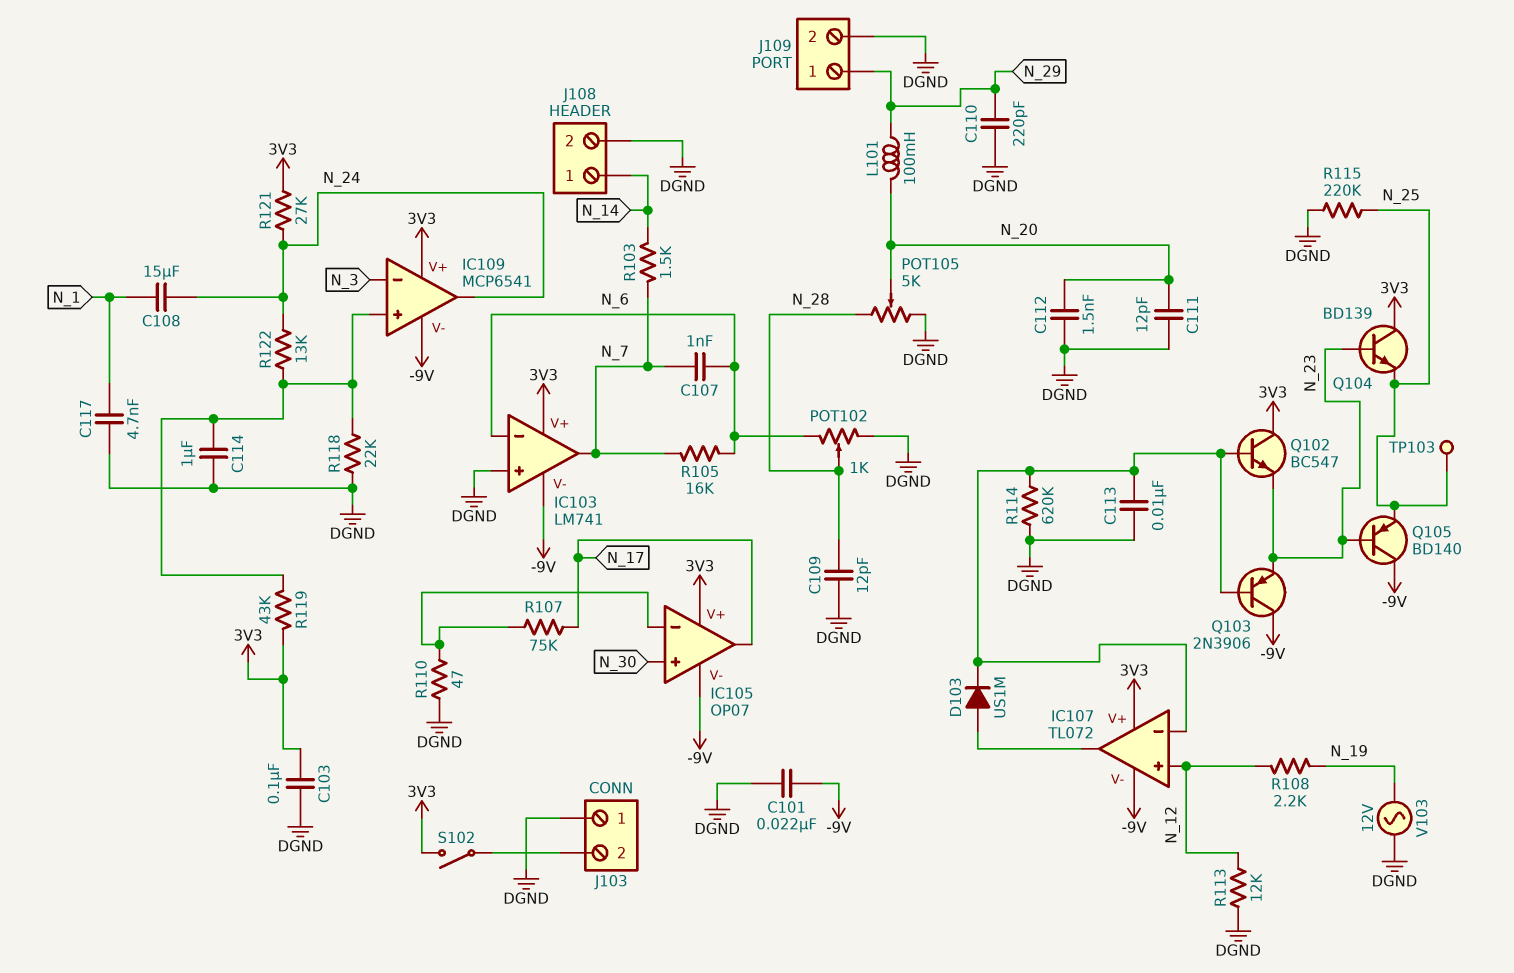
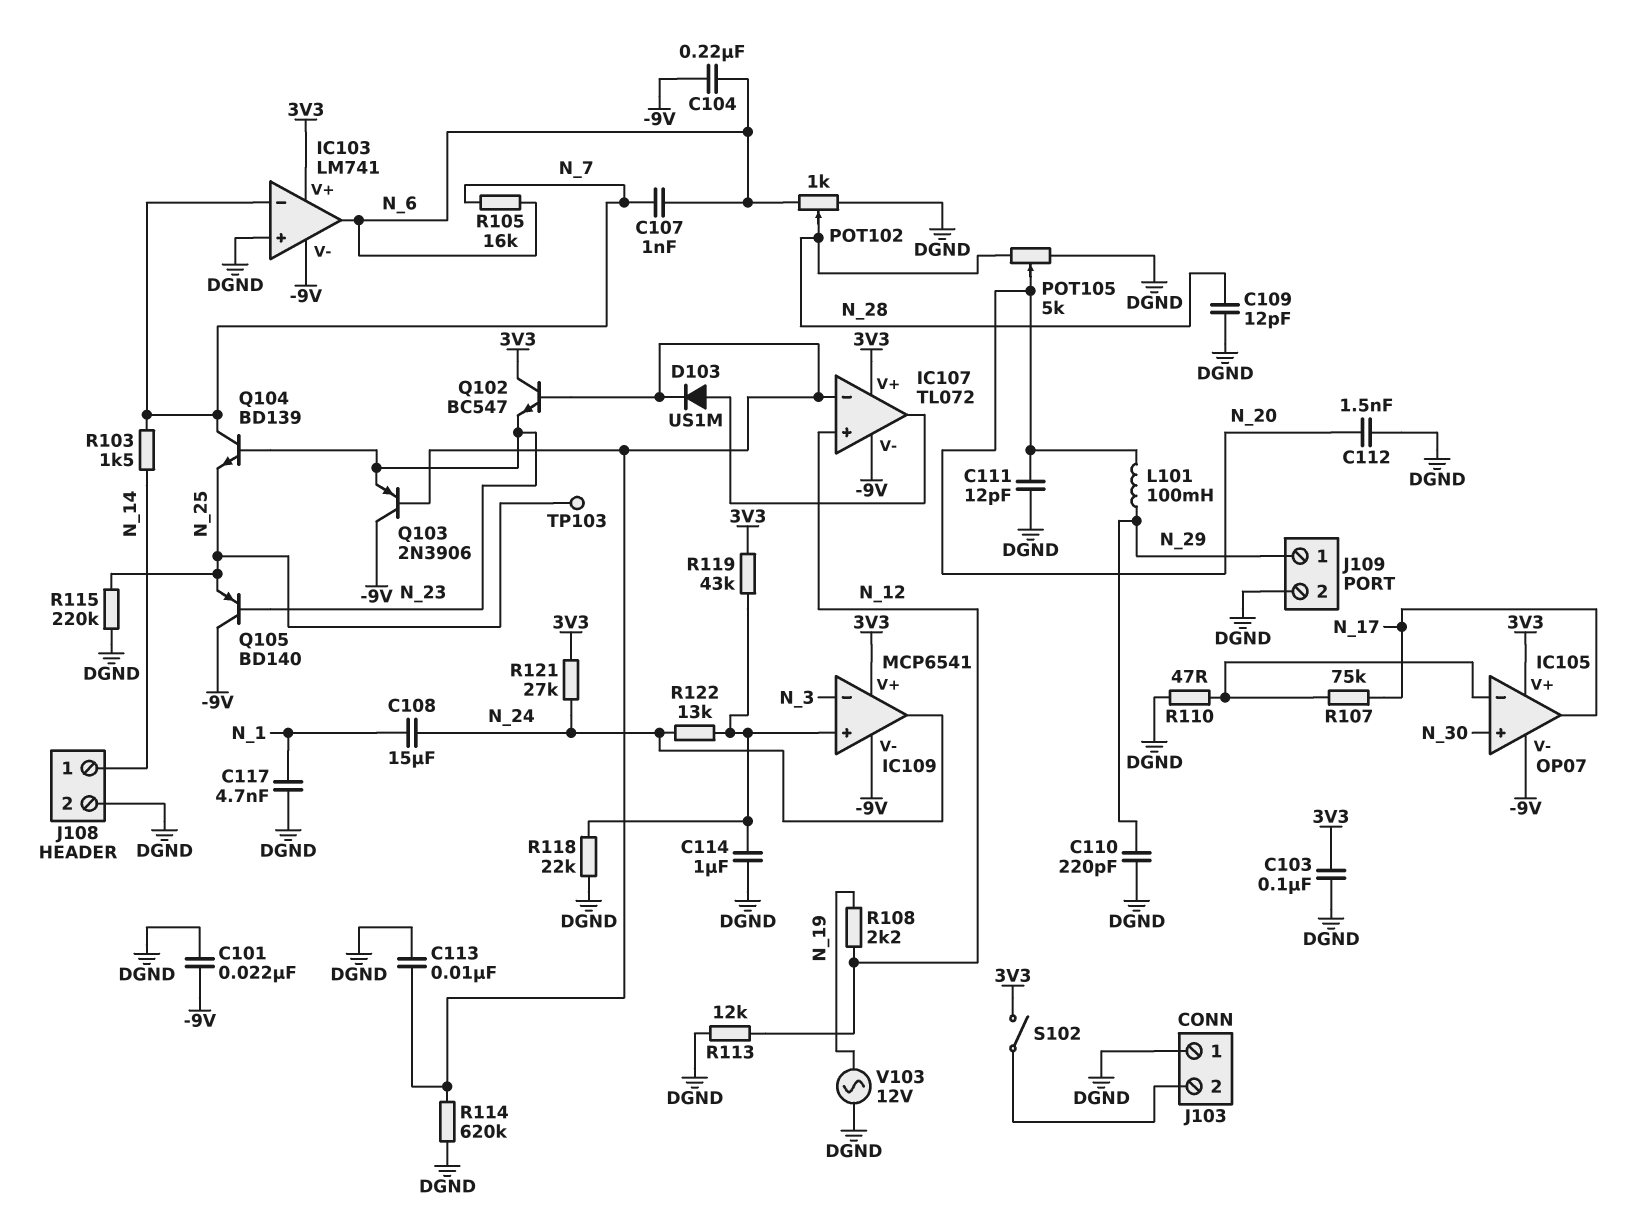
C104: none -> 220nF (-9V, N_6)
IC103 pin in-: N_6 -> N_7
IC103 pin out: N_7 -> N_6
Q104: NPN BD139 (B N_23, C 3V3, E N_25) -> NPN BD139 (B N_23, C N_7, E N_25)

